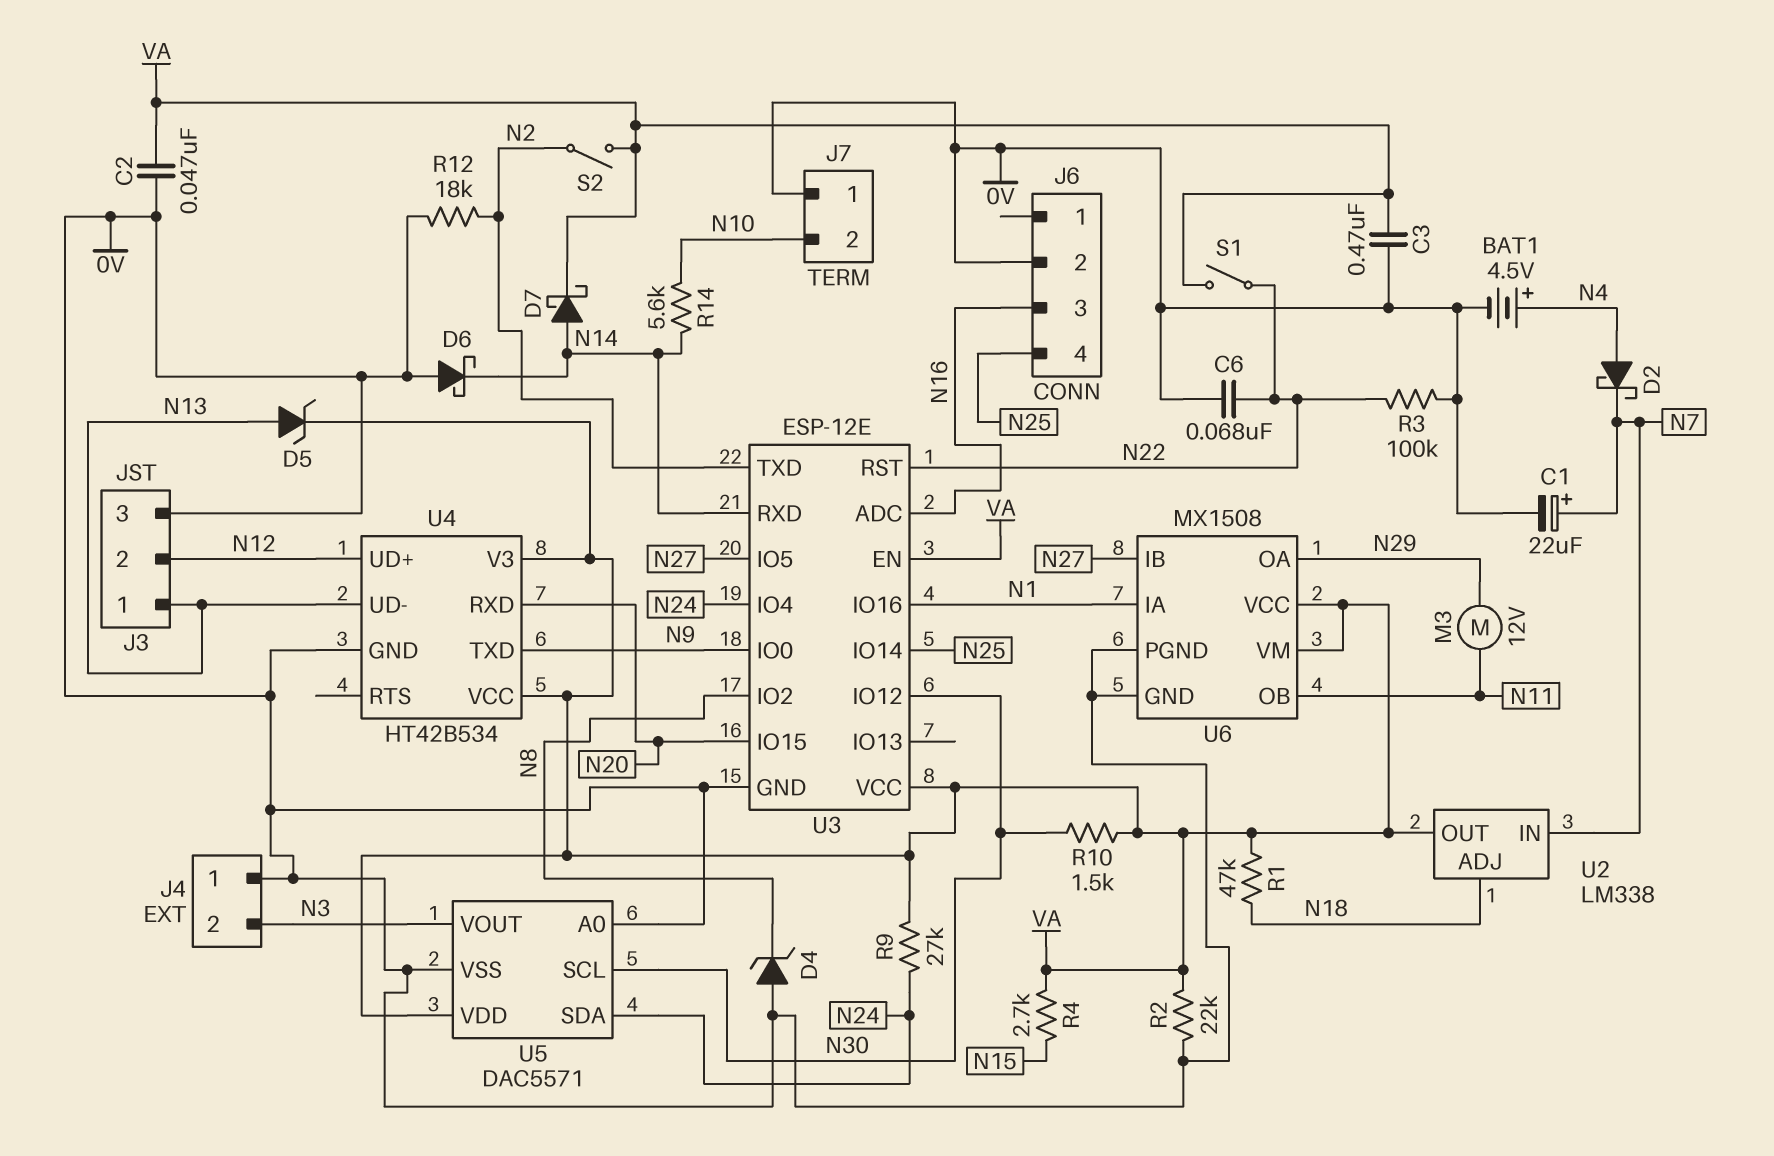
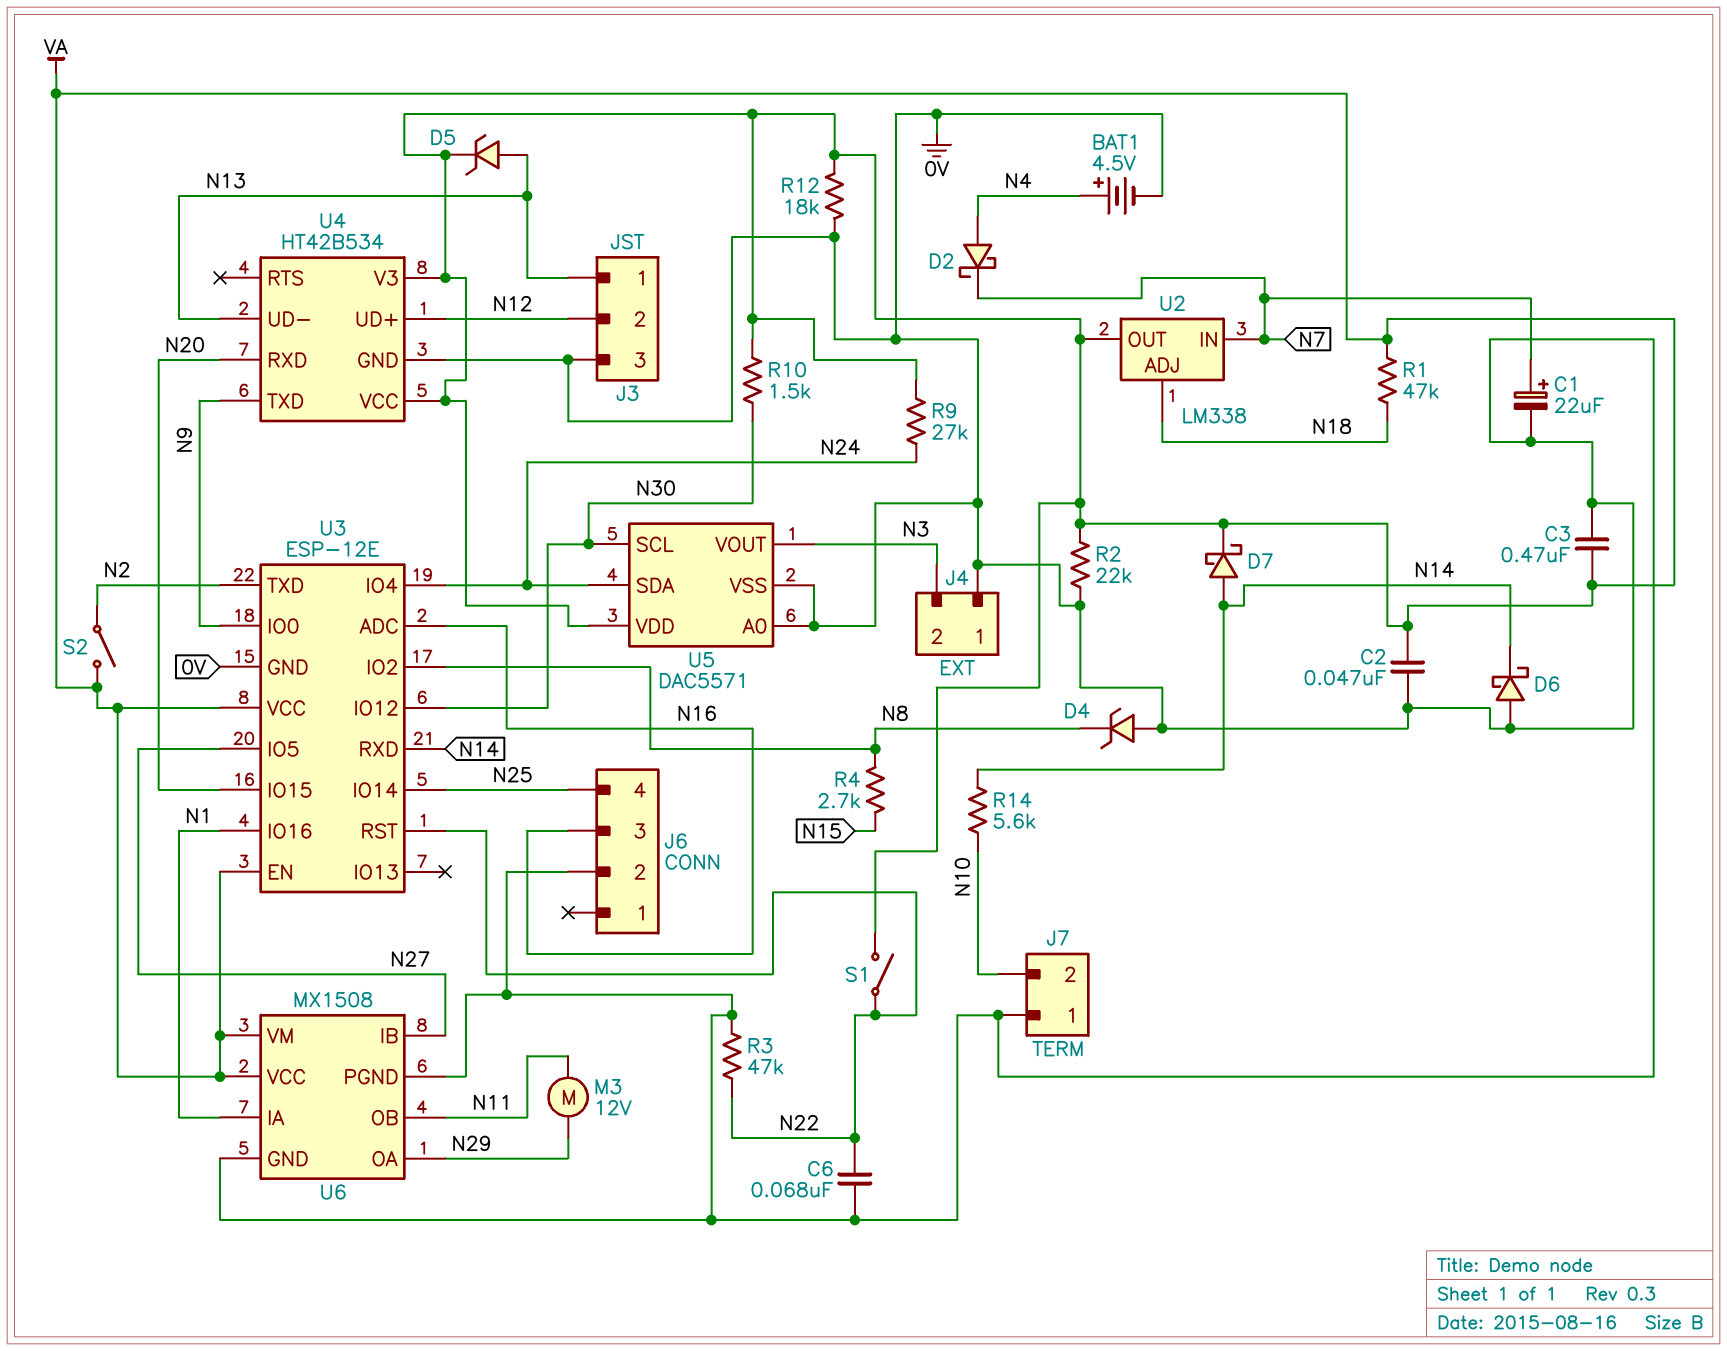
R3: 100k (0V, N22) -> 47k (0V, N22)
R4: 2.7k (N15, VA) -> 2.7k (N8, N15)
R12: 18k (0V, N2) -> 18k (0V, VA)

